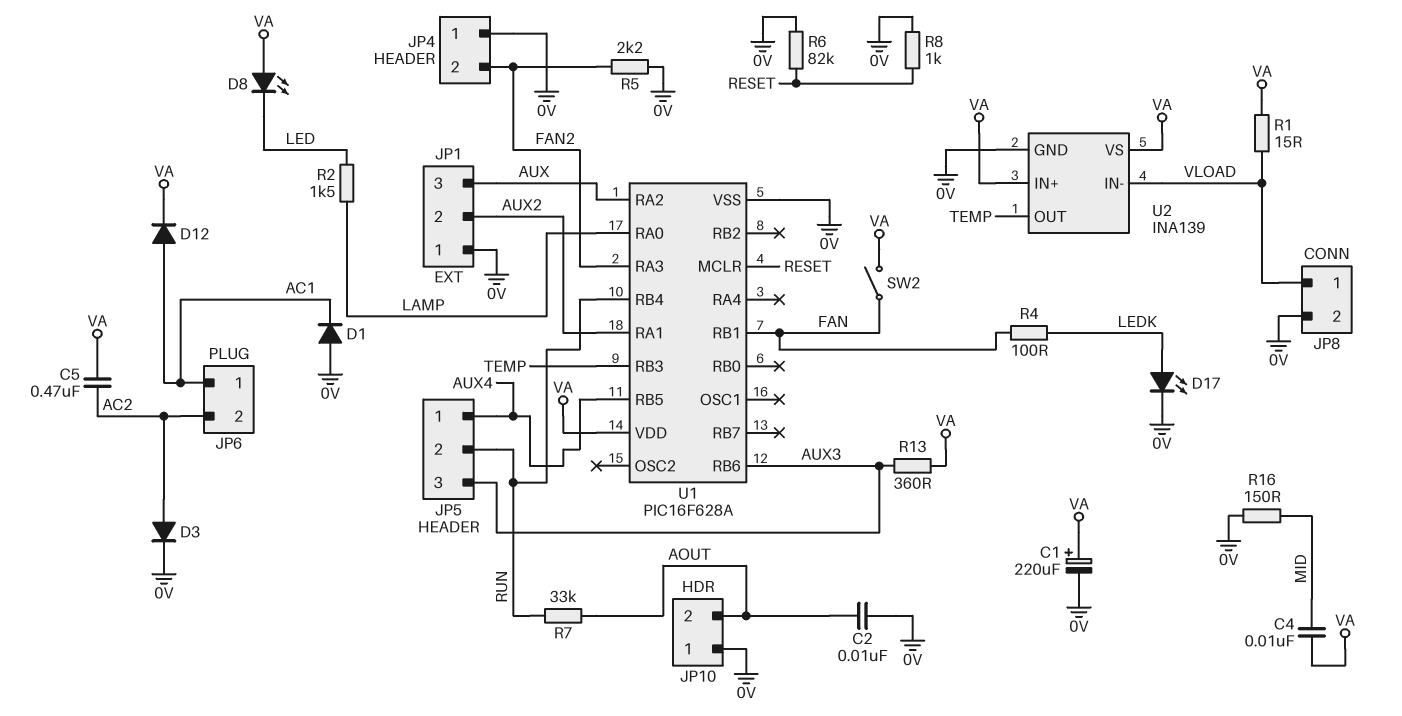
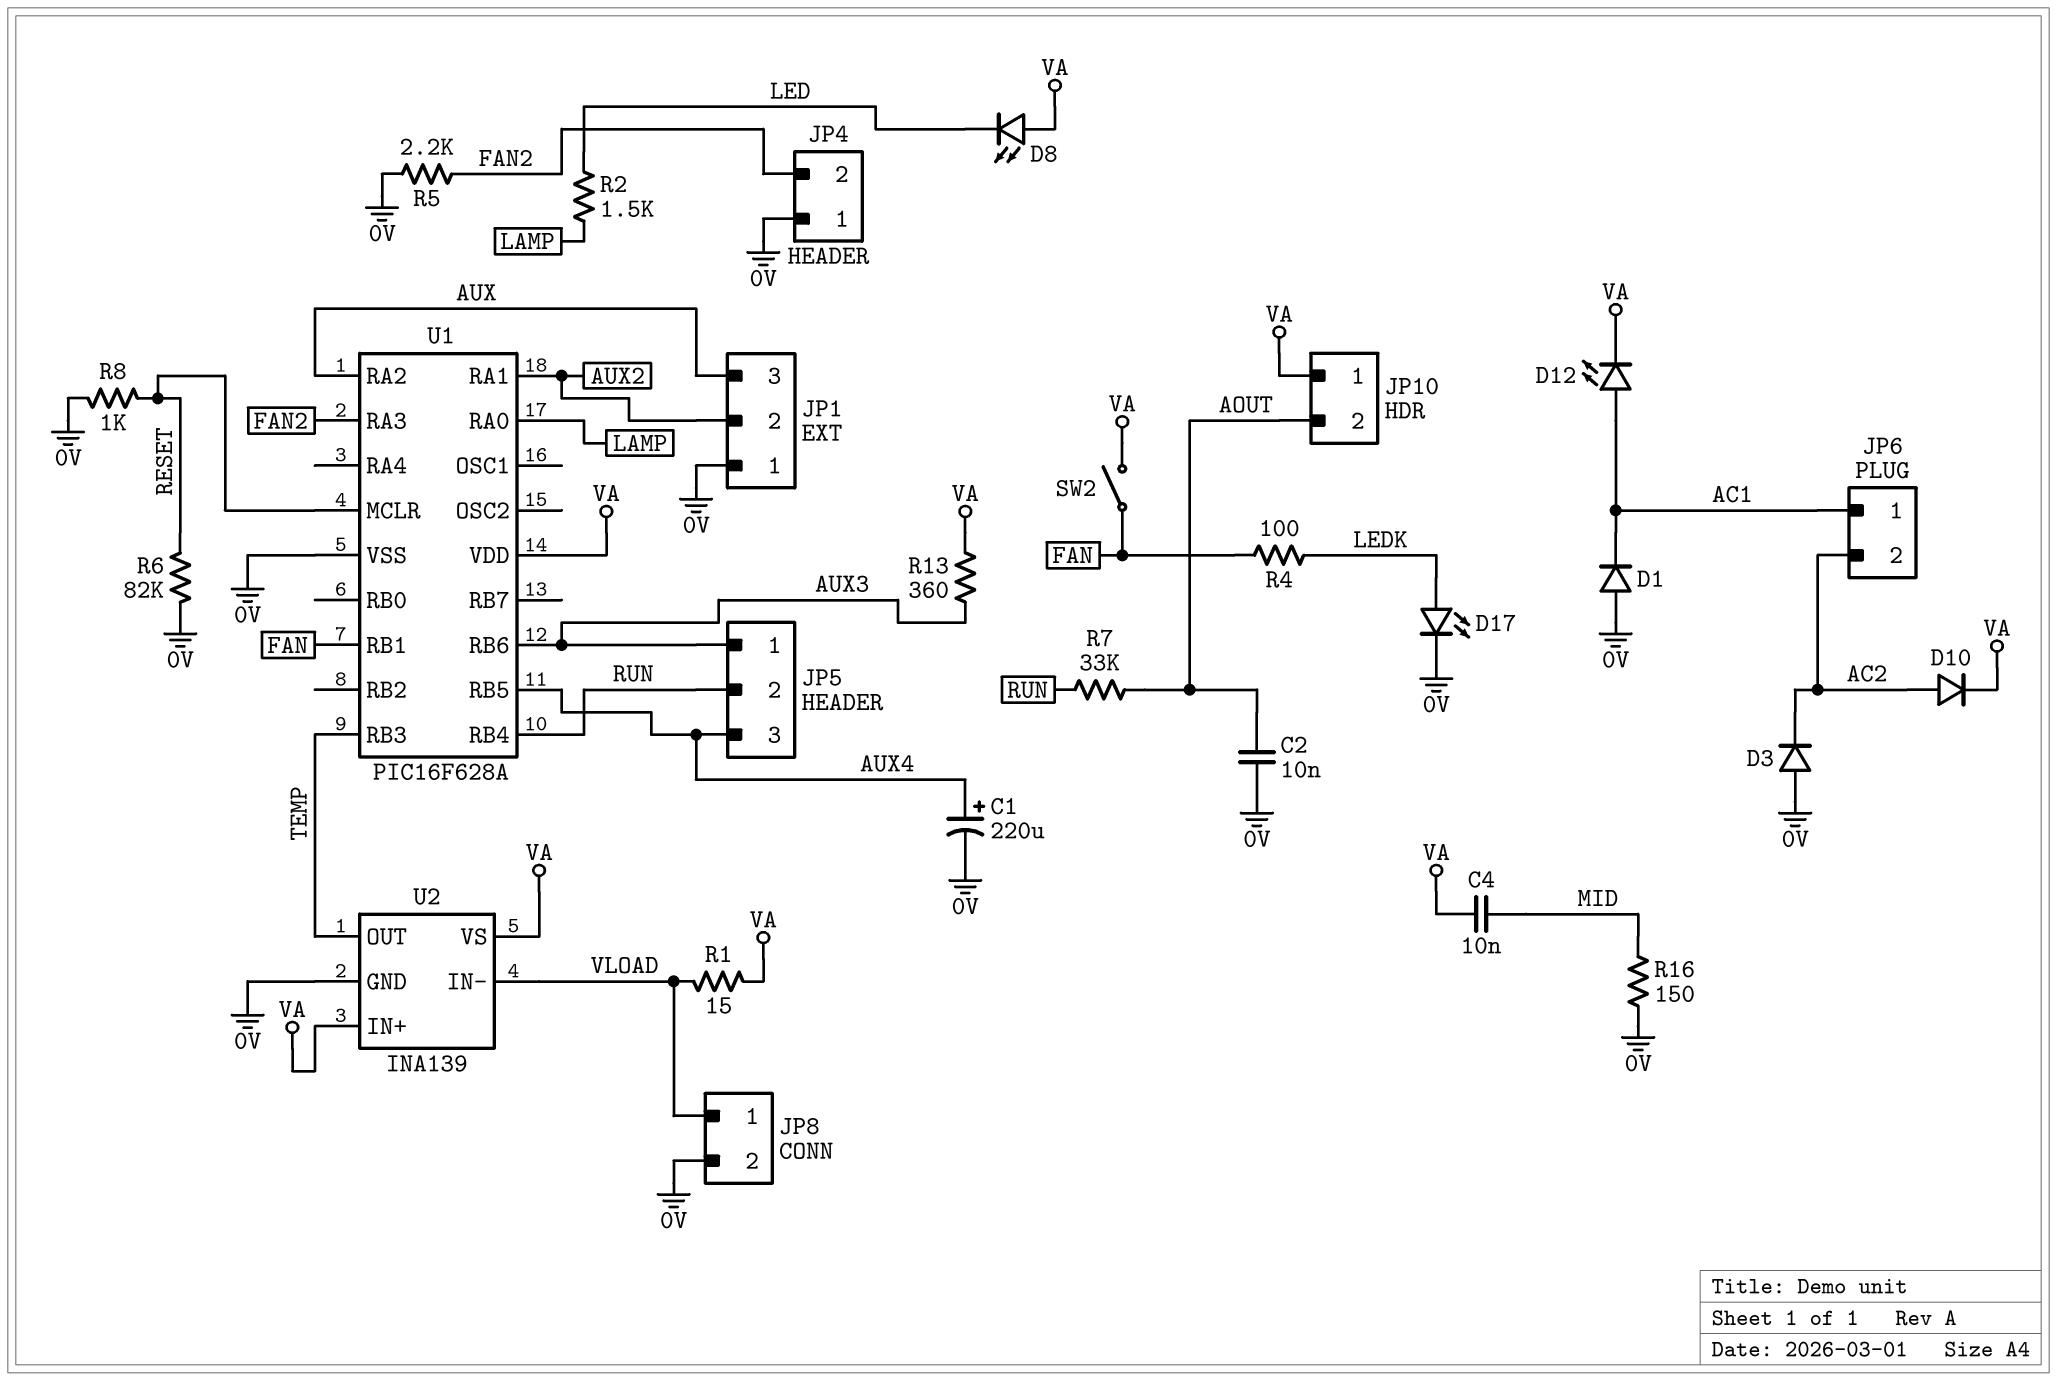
C1: 220uF (plus VA, minus 0V) -> 220uF (plus AUX4, minus 0V)
C5: 470nF (AC2, VA) -> none
D3: diode (A AC2, K 0V) -> diode (A 0V, K AC2)
D10: none -> diode (A AC2, K VA)
D12: diode (A AC1, K VA) -> LED (A AC1, K VA)
JP5 pin 1: AUX4 -> AUX3
JP5 pin 3: AUX3 -> AUX4
JP10 pin 1: 0V -> VA

